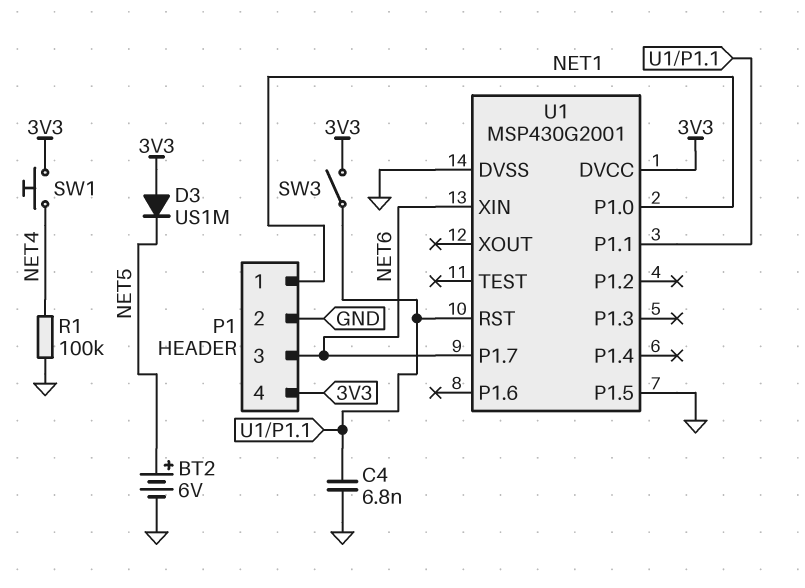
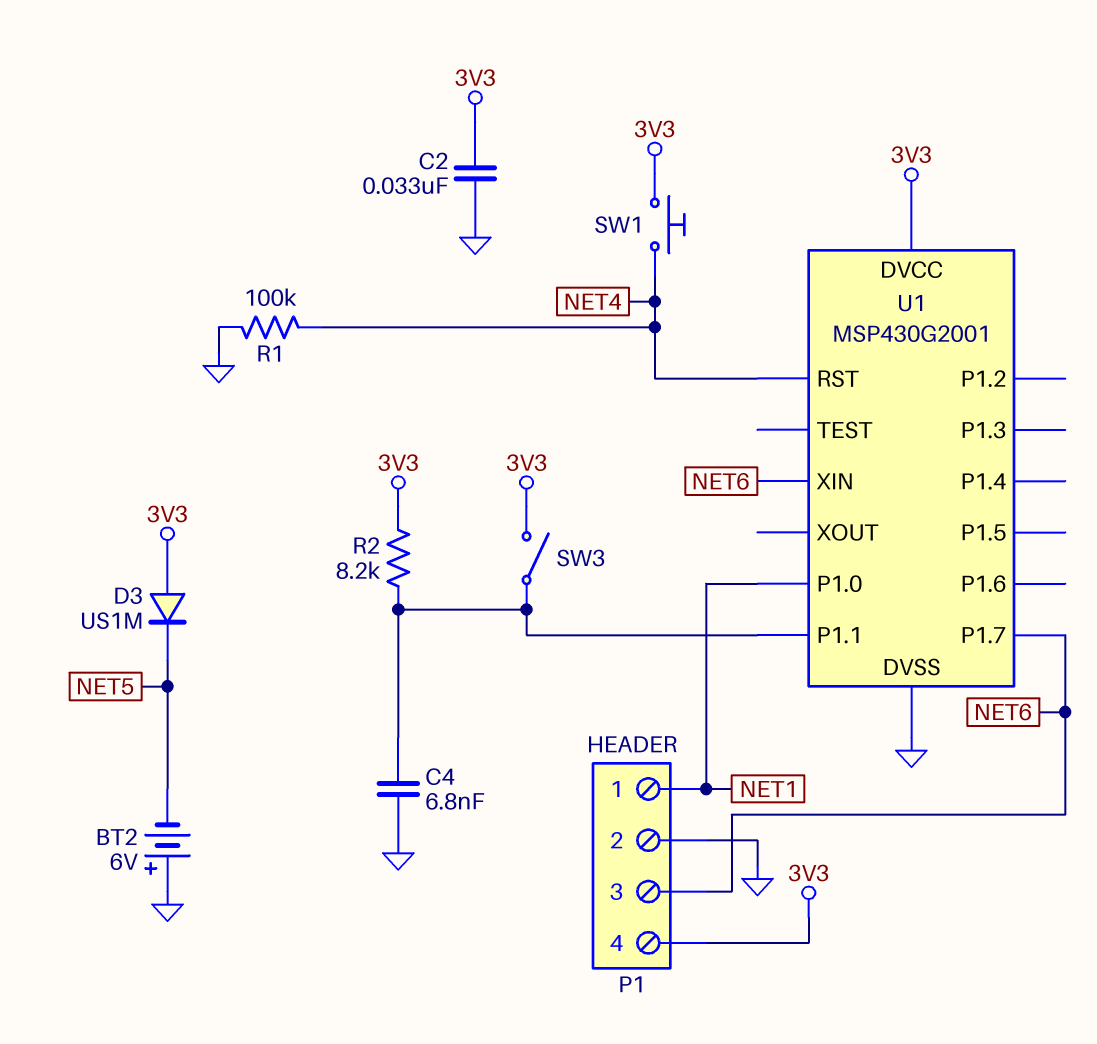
BT2: 6V (plus NET5, minus GND) -> 6V (plus GND, minus NET5)
C2: none -> 33nF (3V3, GND)
R2: none -> 8.2k (3V3, U1/P1.1)
U1 pin P1.5: GND -> none
U1 pin RST: U1/P1.1 -> NET4

